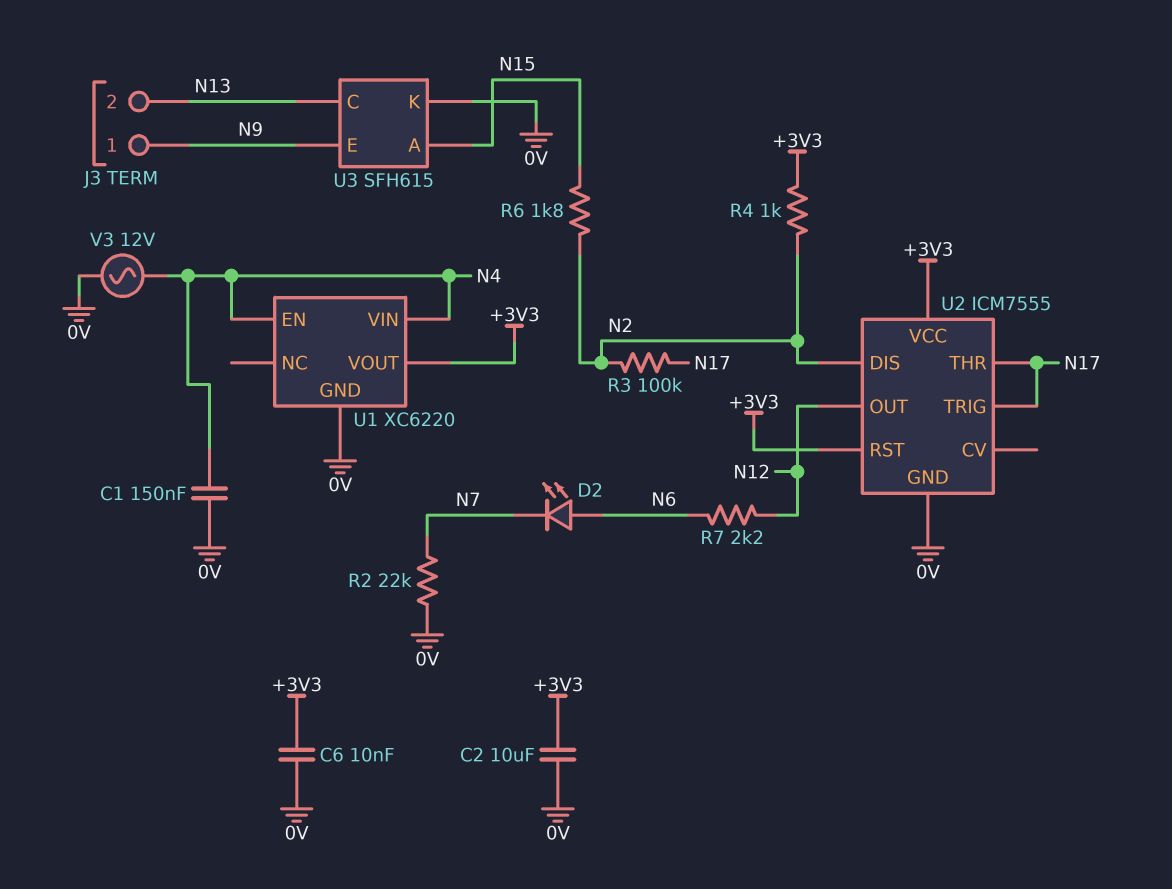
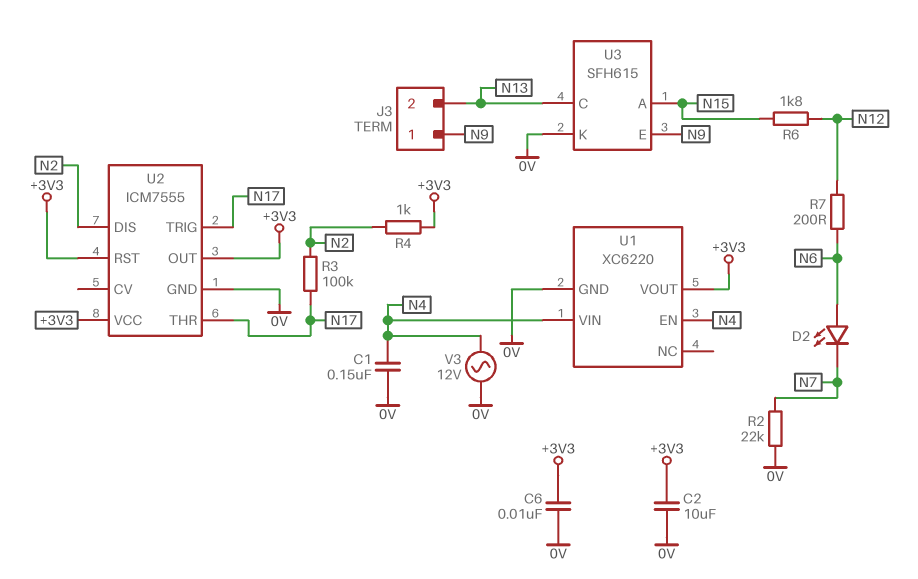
R6: 1.8k (N2, N15) -> 1.8k (N12, N15)
R7: 2.2k (N6, N12) -> 200 (N6, N12)
U2 pin OUT: N12 -> +3V3

